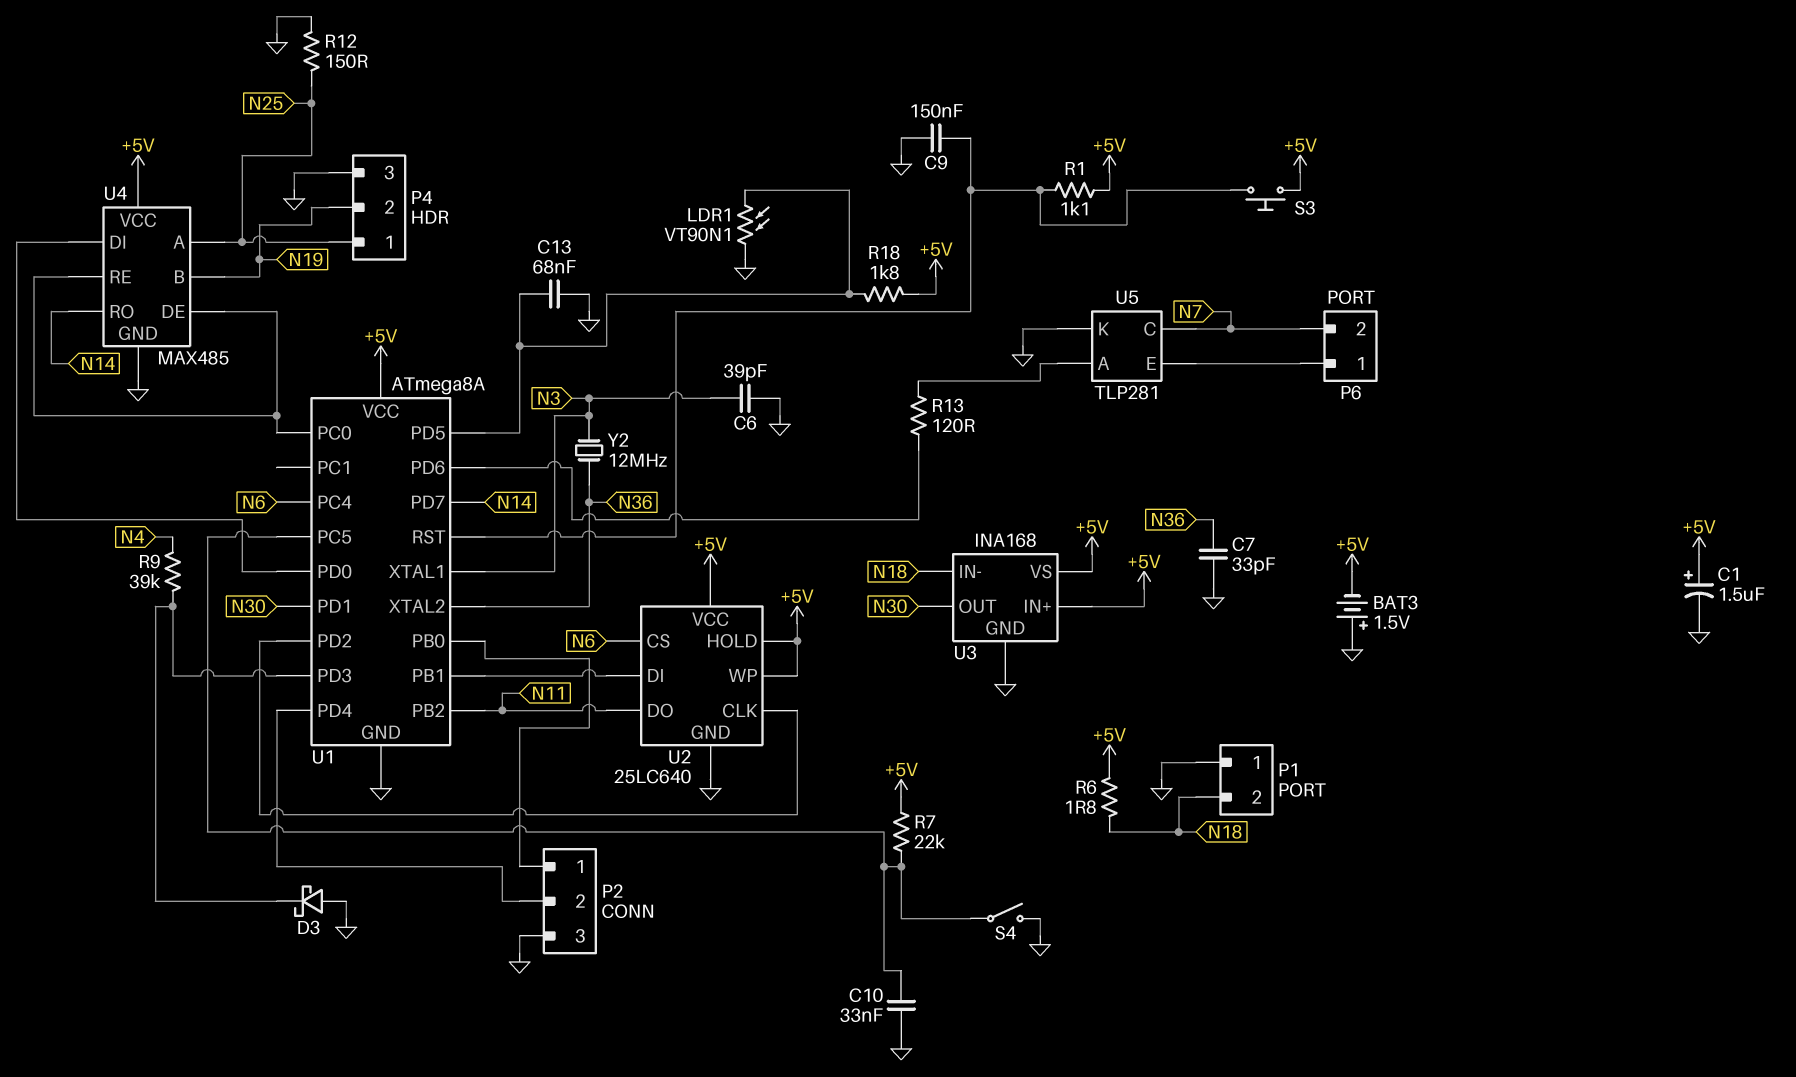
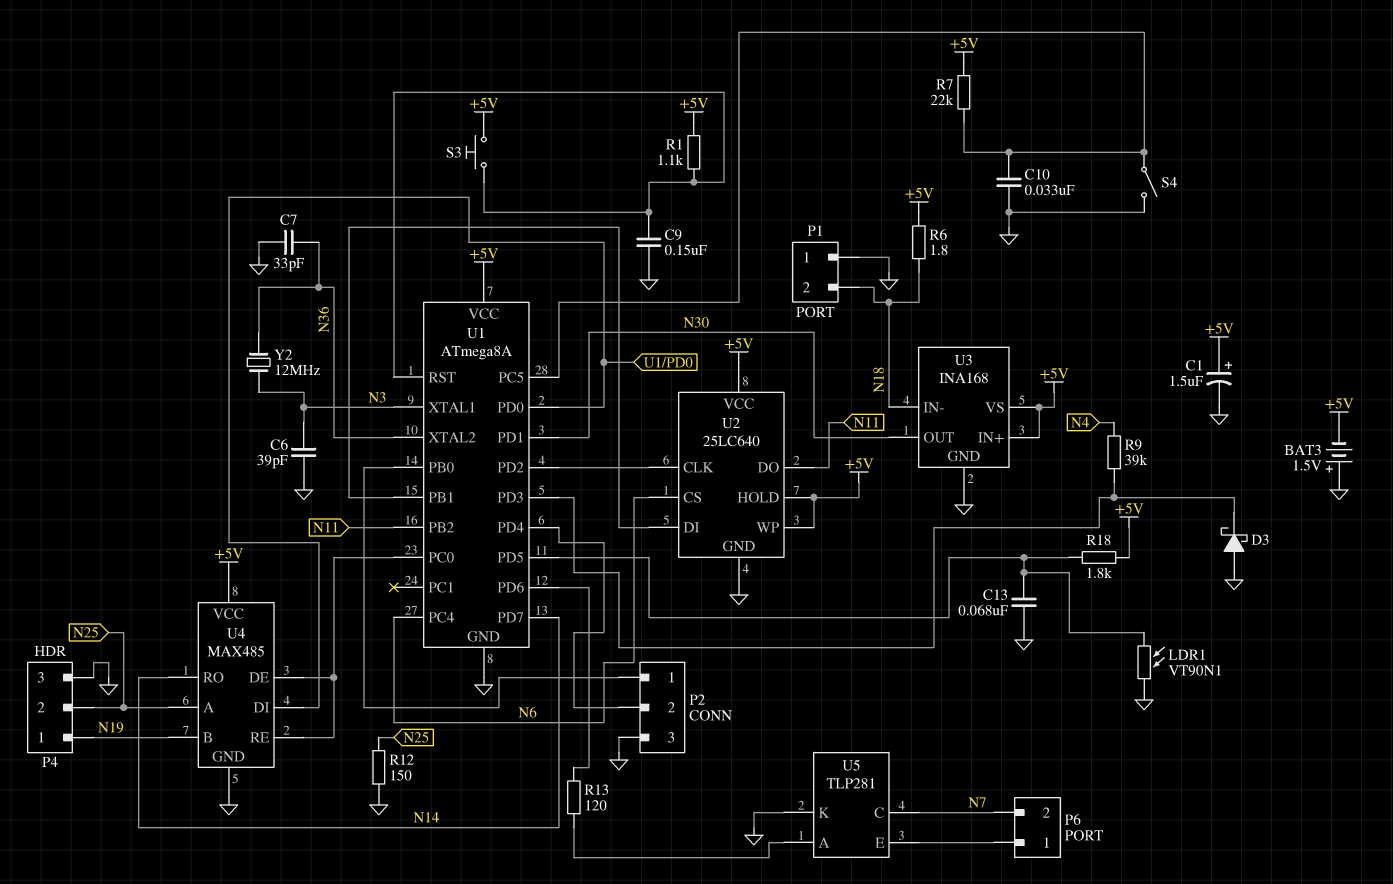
P4 pin 1: N25 -> N19
P4 pin 2: N19 -> N25

